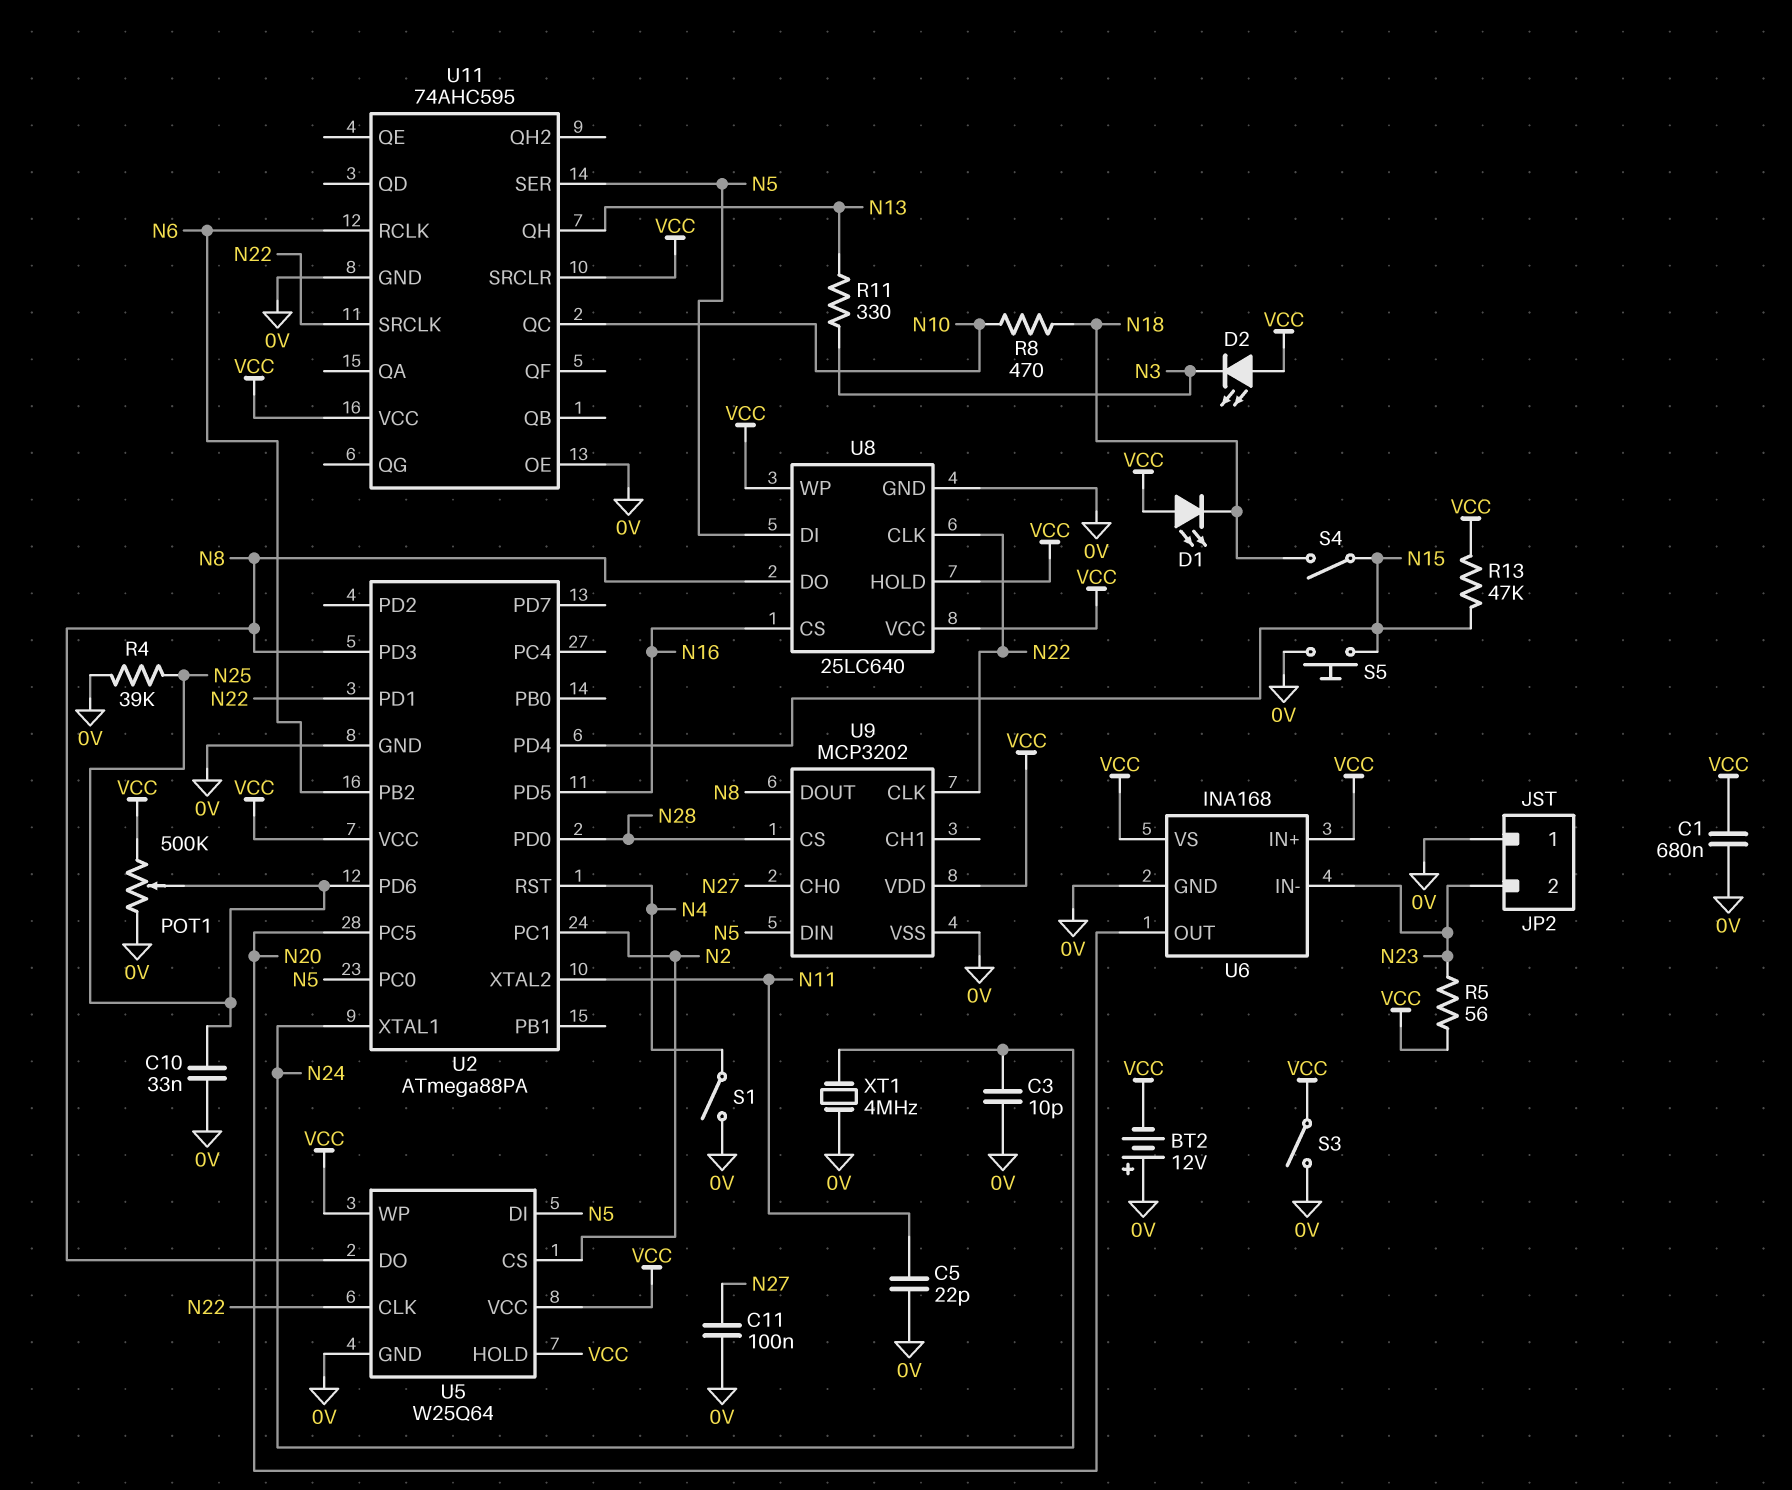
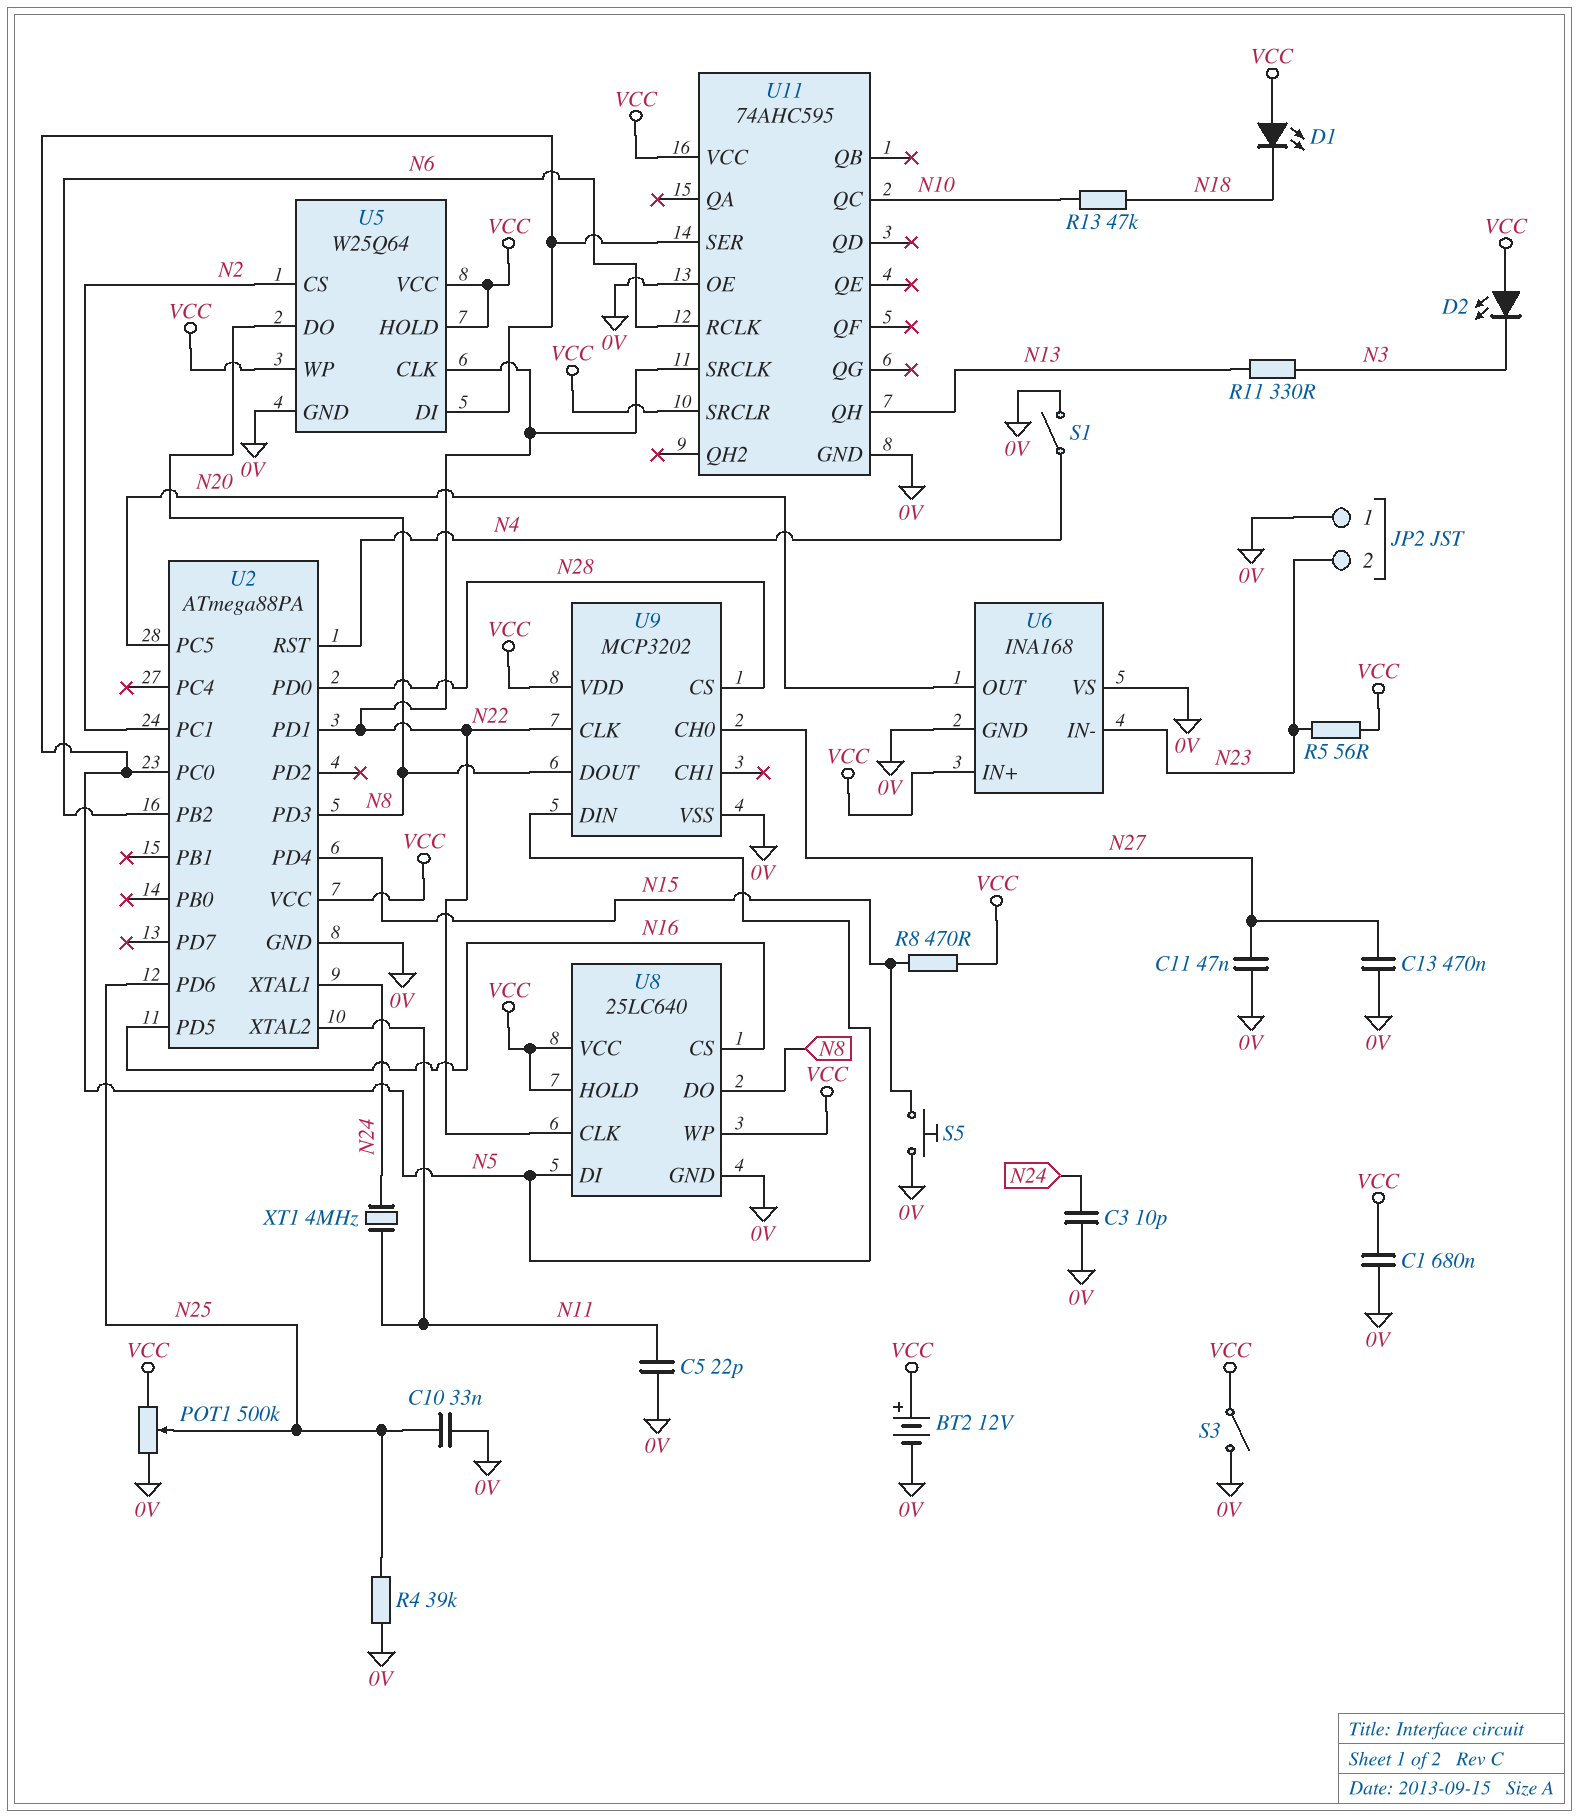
BT2: 12V (plus 0V, minus VCC) -> 12V (plus VCC, minus 0V)
C11: 100nF (0V, N27) -> 47nF (0V, N27)
C13: none -> 470nF (0V, N27)
R8: 470 (N10, N18) -> 470 (N15, VCC)
R13: 47k (N15, VCC) -> 47k (N10, N18)
S4: switch (N15, N18) -> none
U6 pin VS: VCC -> 0V
XT1: 4MHz (0V, N24) -> 4MHz (N11, N24)

